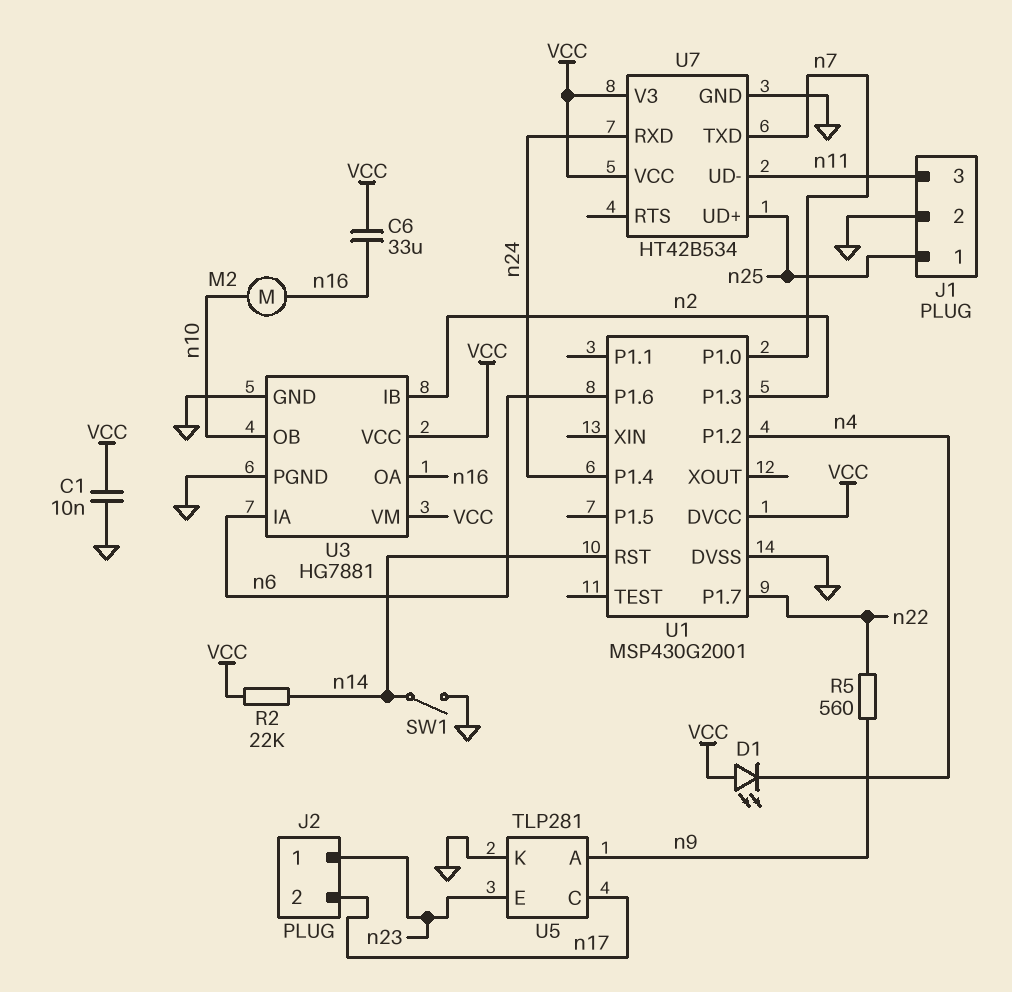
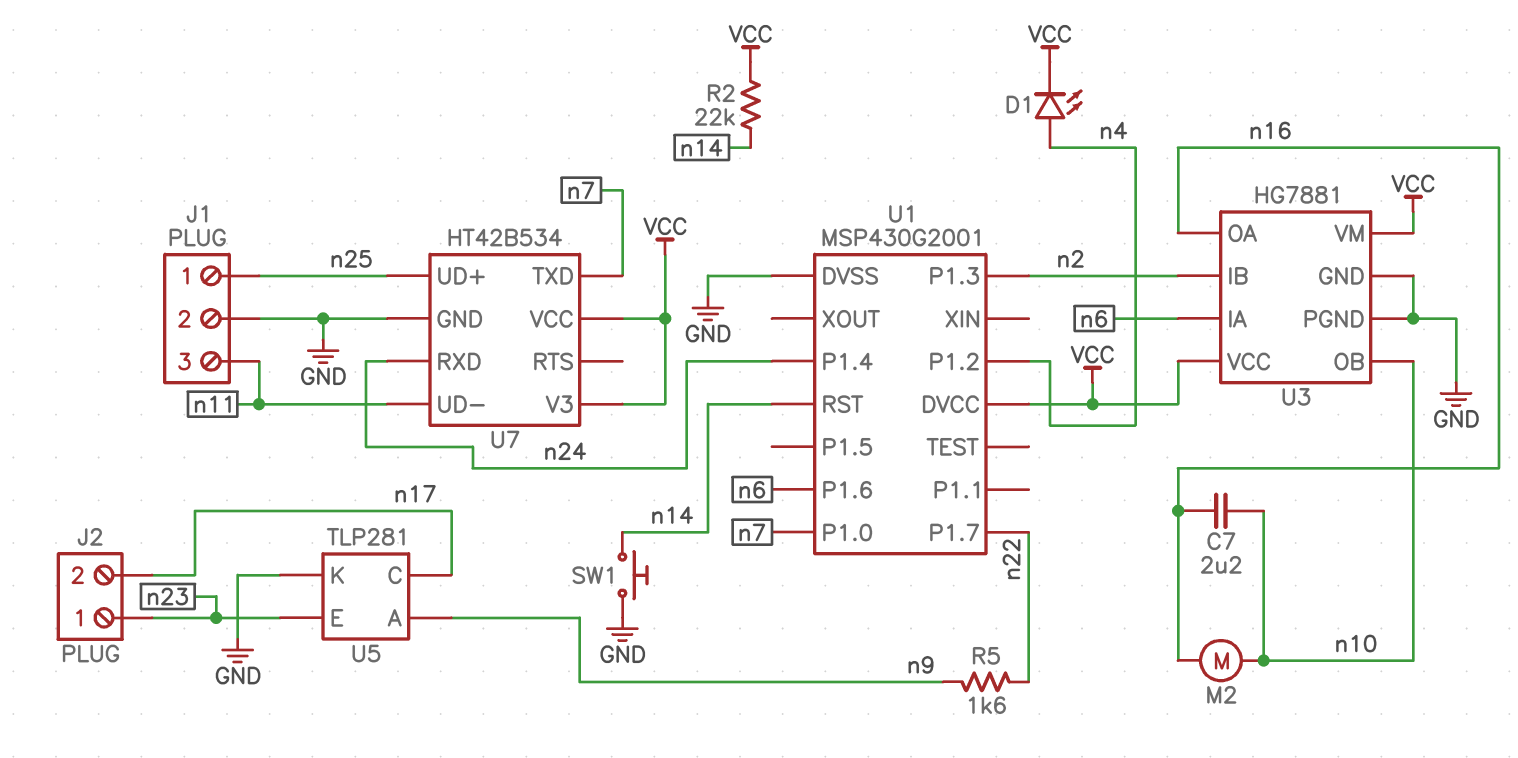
C1: 10nF (GND, VCC) -> none
C6: 33uF (VCC, n16) -> none
C7: none -> 2.2uF (n10, n16)
D1: LED (A VCC, K n4) -> LED (A n4, K VCC)
R5: 560 (n9, n22) -> 1.6k (n9, n22)
SW1: switch (GND, n14) -> button (GND, n14)

